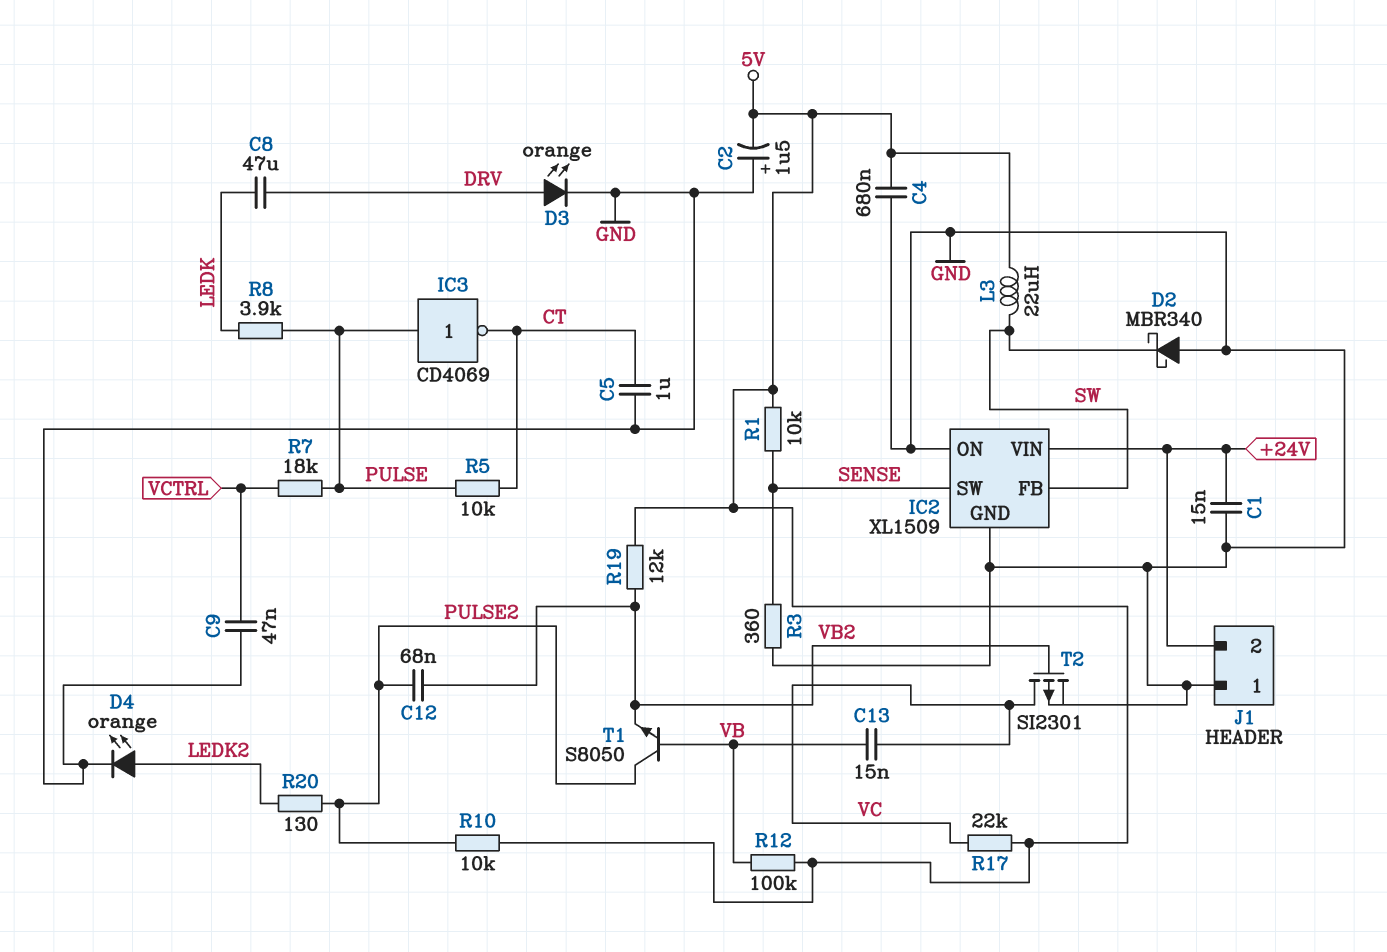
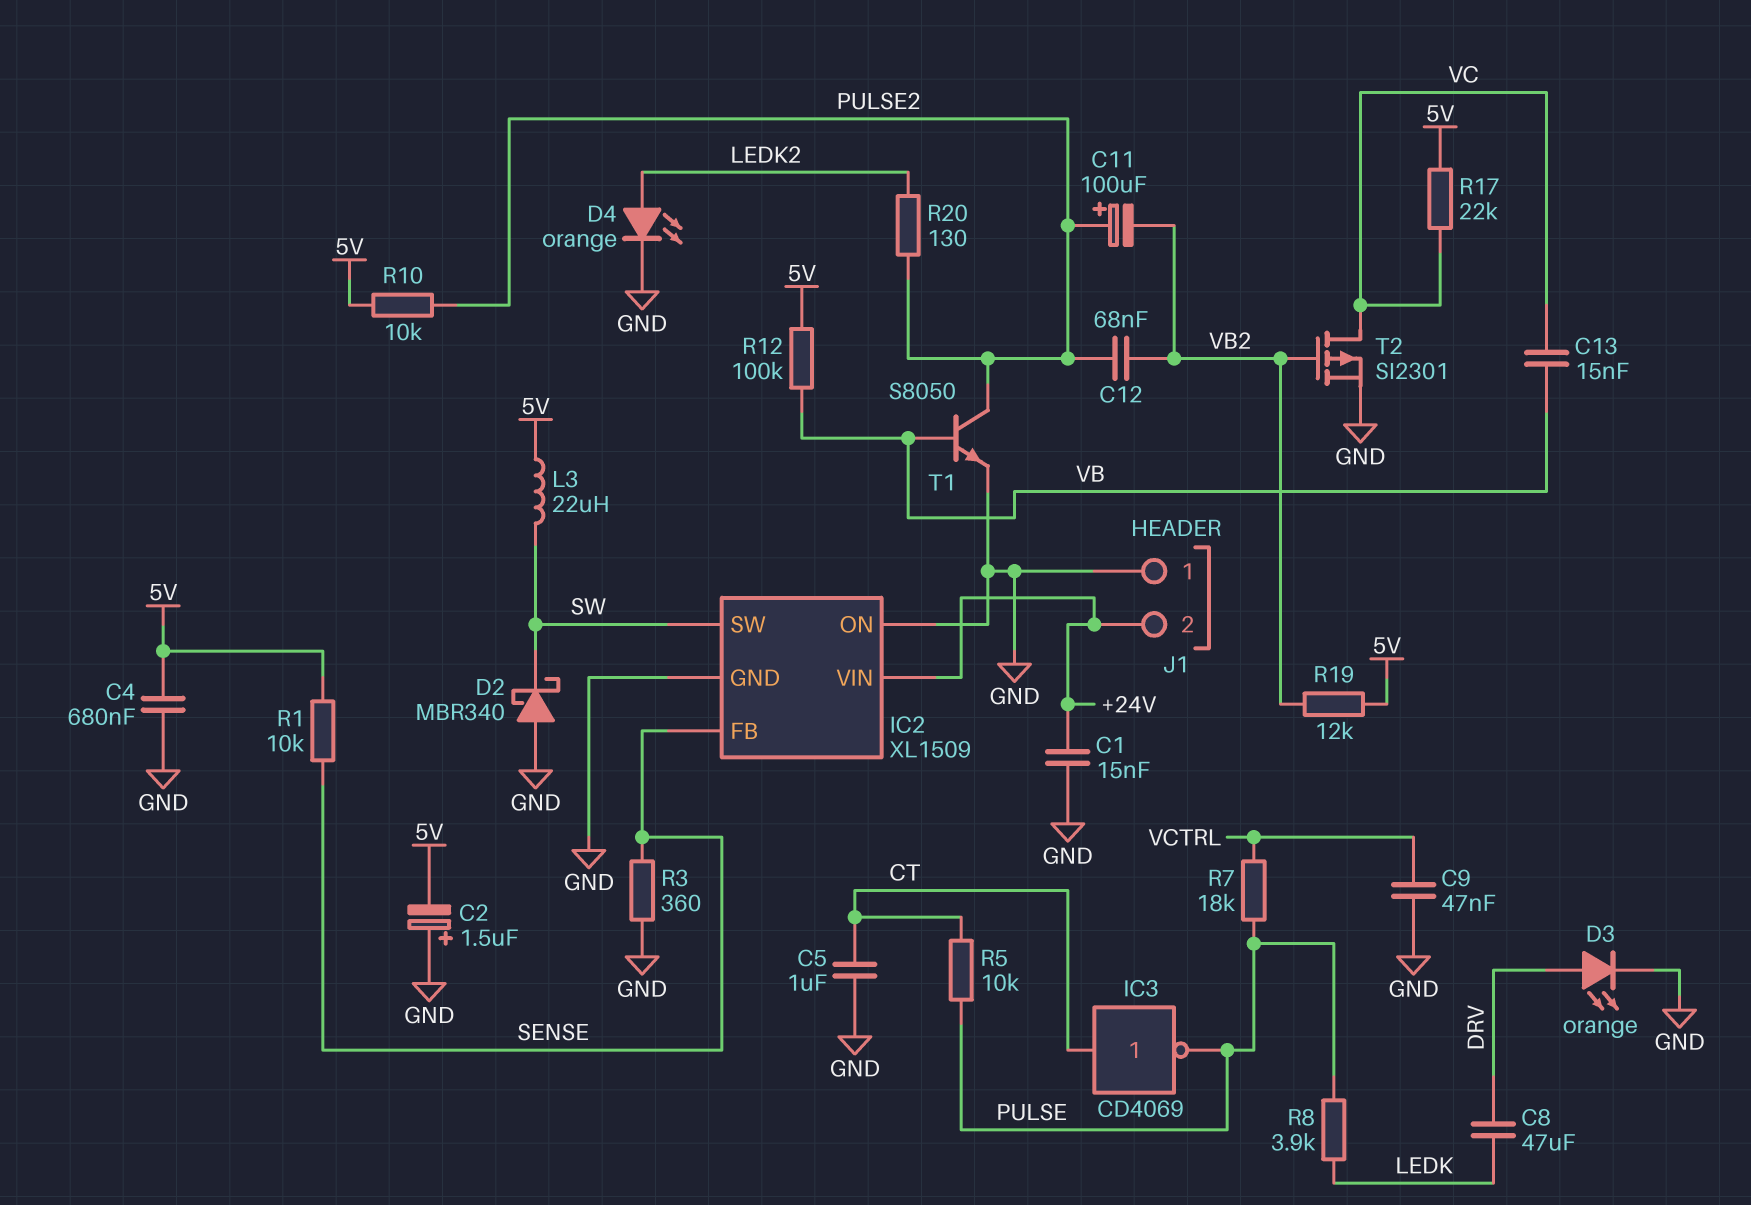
C11: none -> 100uF (plus PULSE2, minus VB2)
IC2 pin FB: SW -> SENSE
IC2 pin SW: SENSE -> SW
IC3: NOT CD4069 (in PULSE, out CT) -> NOT CD4069 (in CT, out PULSE)
T1: NPN S8050 (B VB, C PULSE2, E VB2) -> NPN S8050 (B VB, C PULSE2, E GND)

